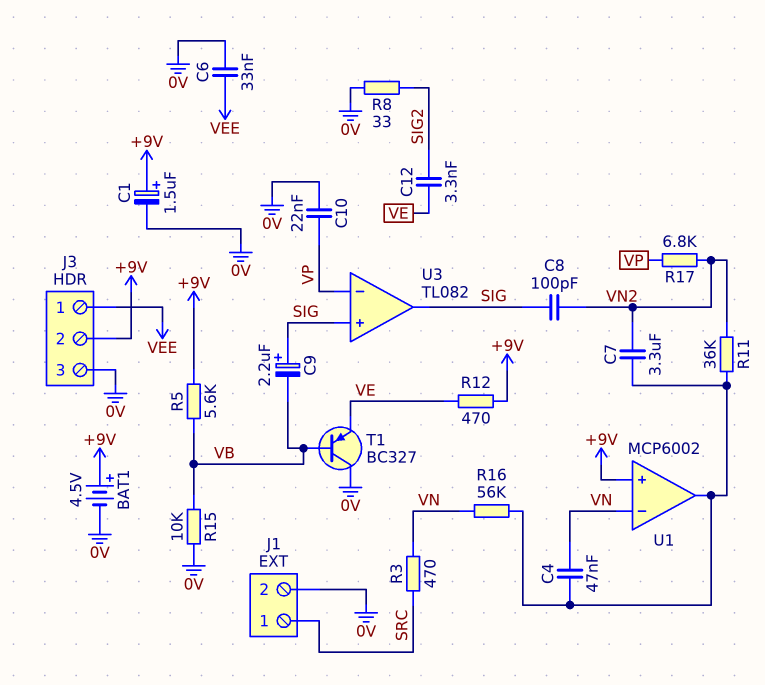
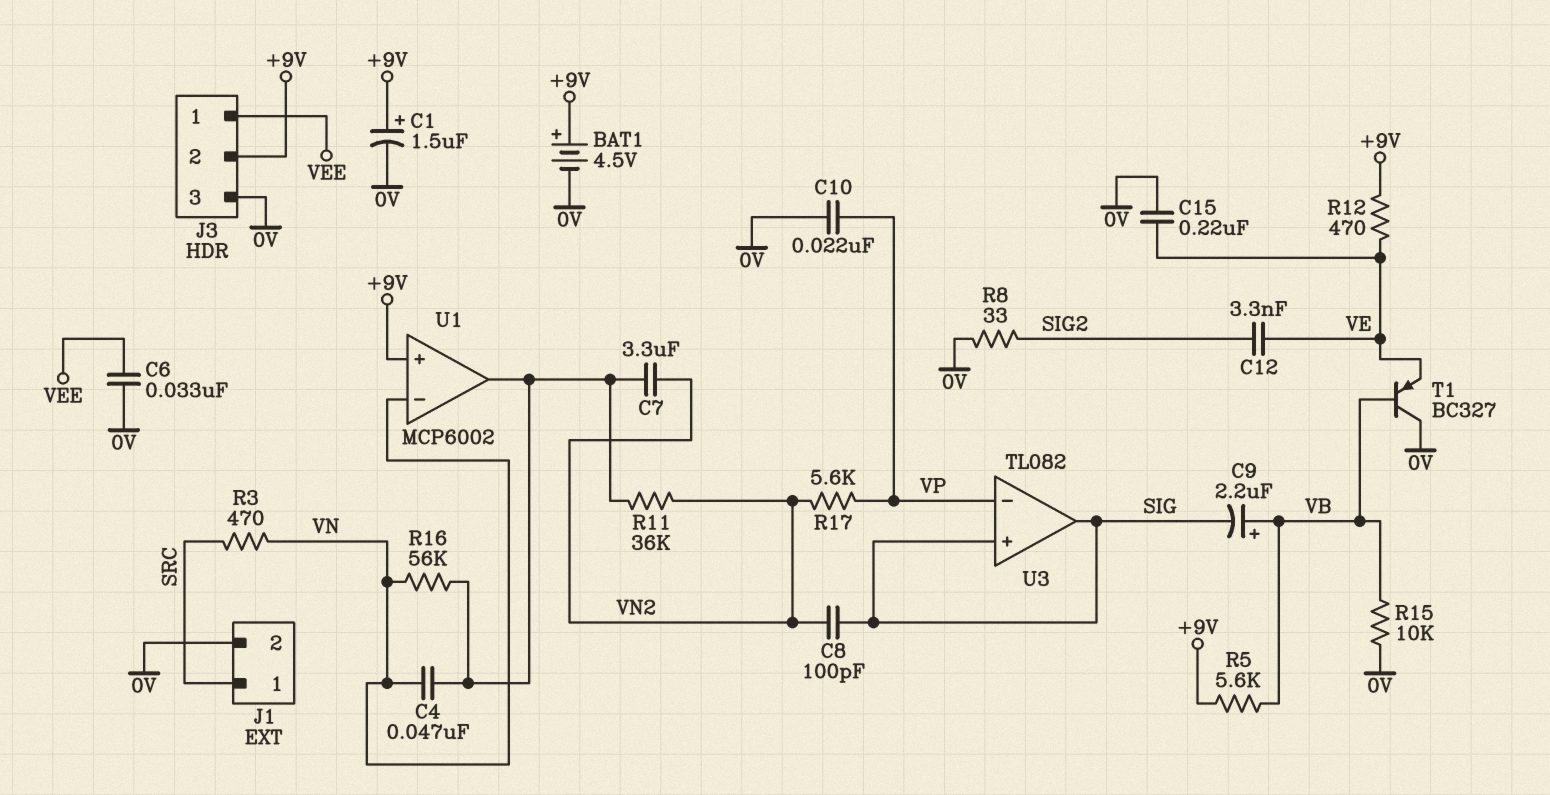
C9: 2.2uF (plus SIG, minus VB) -> 2.2uF (plus VB, minus SIG)
C15: none -> 220nF (0V, VE)
R17: 6.8k (VN2, VP) -> 5.6k (VN2, VP)

